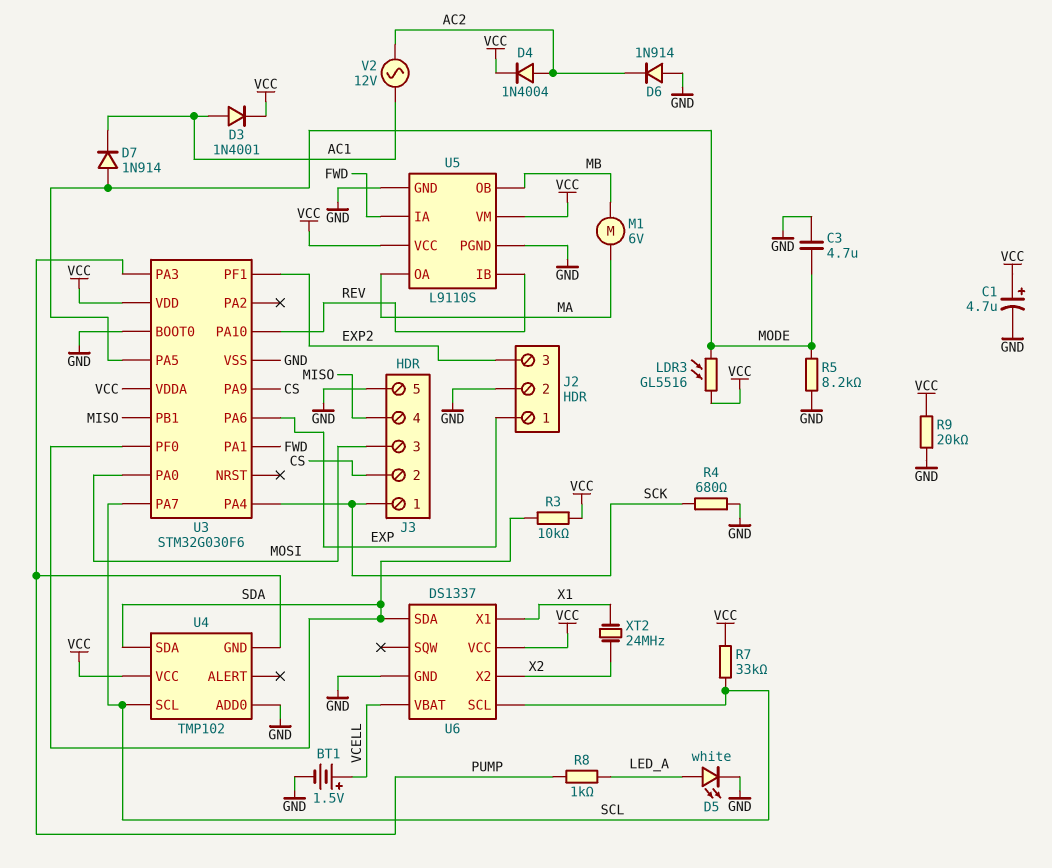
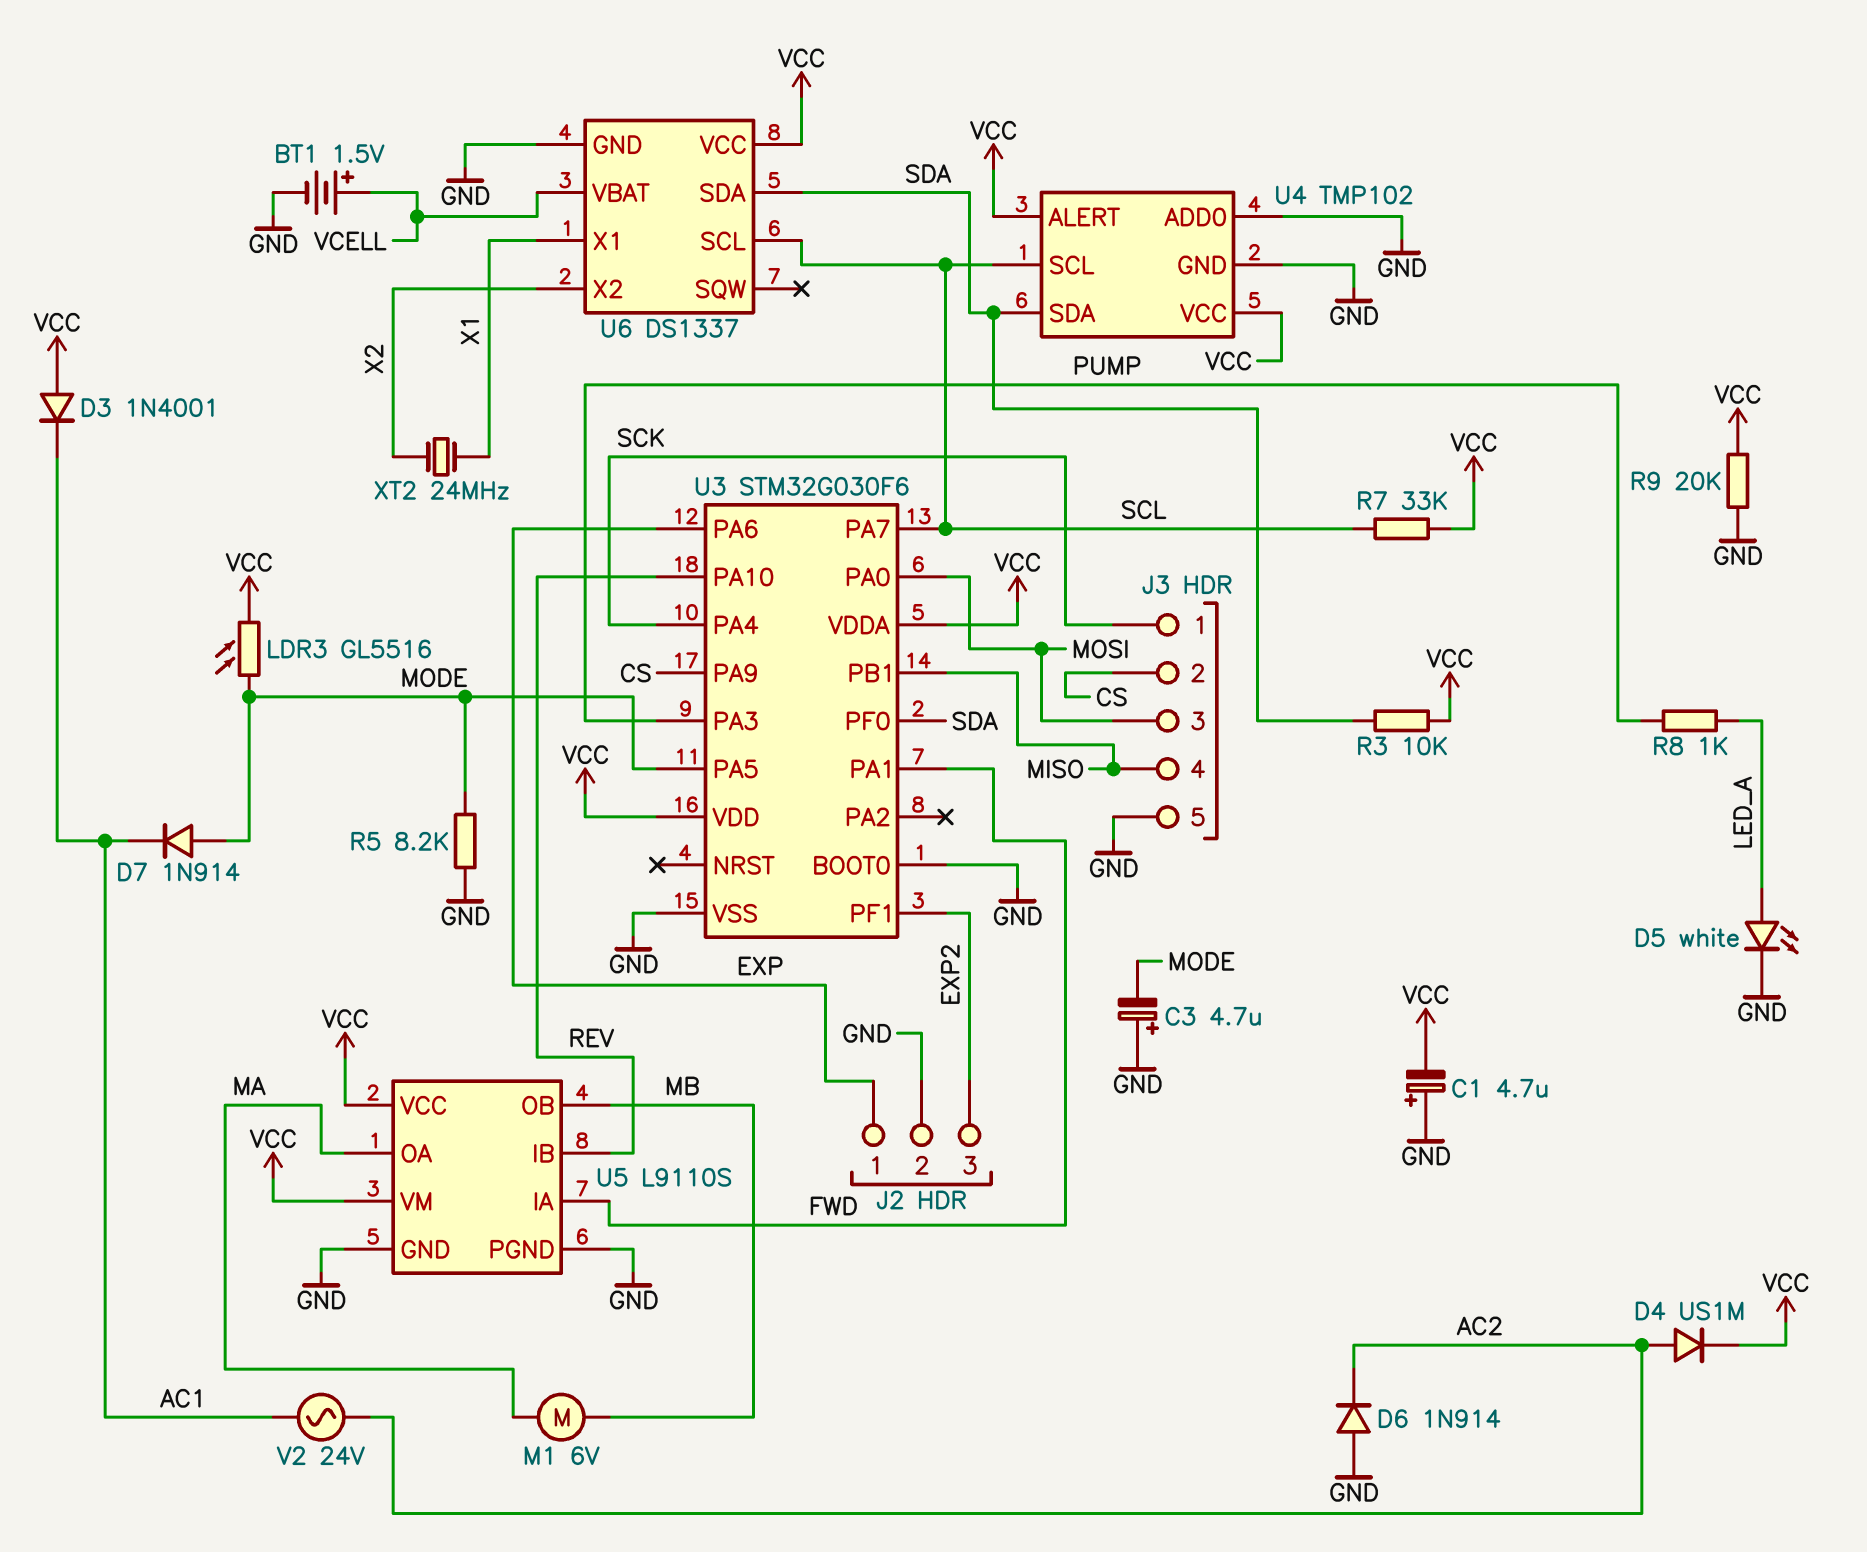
C1: 4.7uF (plus VCC, minus GND) -> 4.7uF (plus GND, minus VCC)
C3: 4.7uF (GND, MODE) -> 4.7uF (plus GND, minus MODE)
D3: diode 1N4001 (A AC1, K VCC) -> diode 1N4001 (A VCC, K AC1)
D4: diode 1N4004 (A AC2, K VCC) -> diode US1M (A AC2, K VCC)
R4: 680 (GND, SCK) -> none
U4 pin ALERT: none -> VCC
U4 pin GND: PUMP -> GND
V2: AC 12V (AC1, AC2) -> AC 24V (AC1, AC2)

